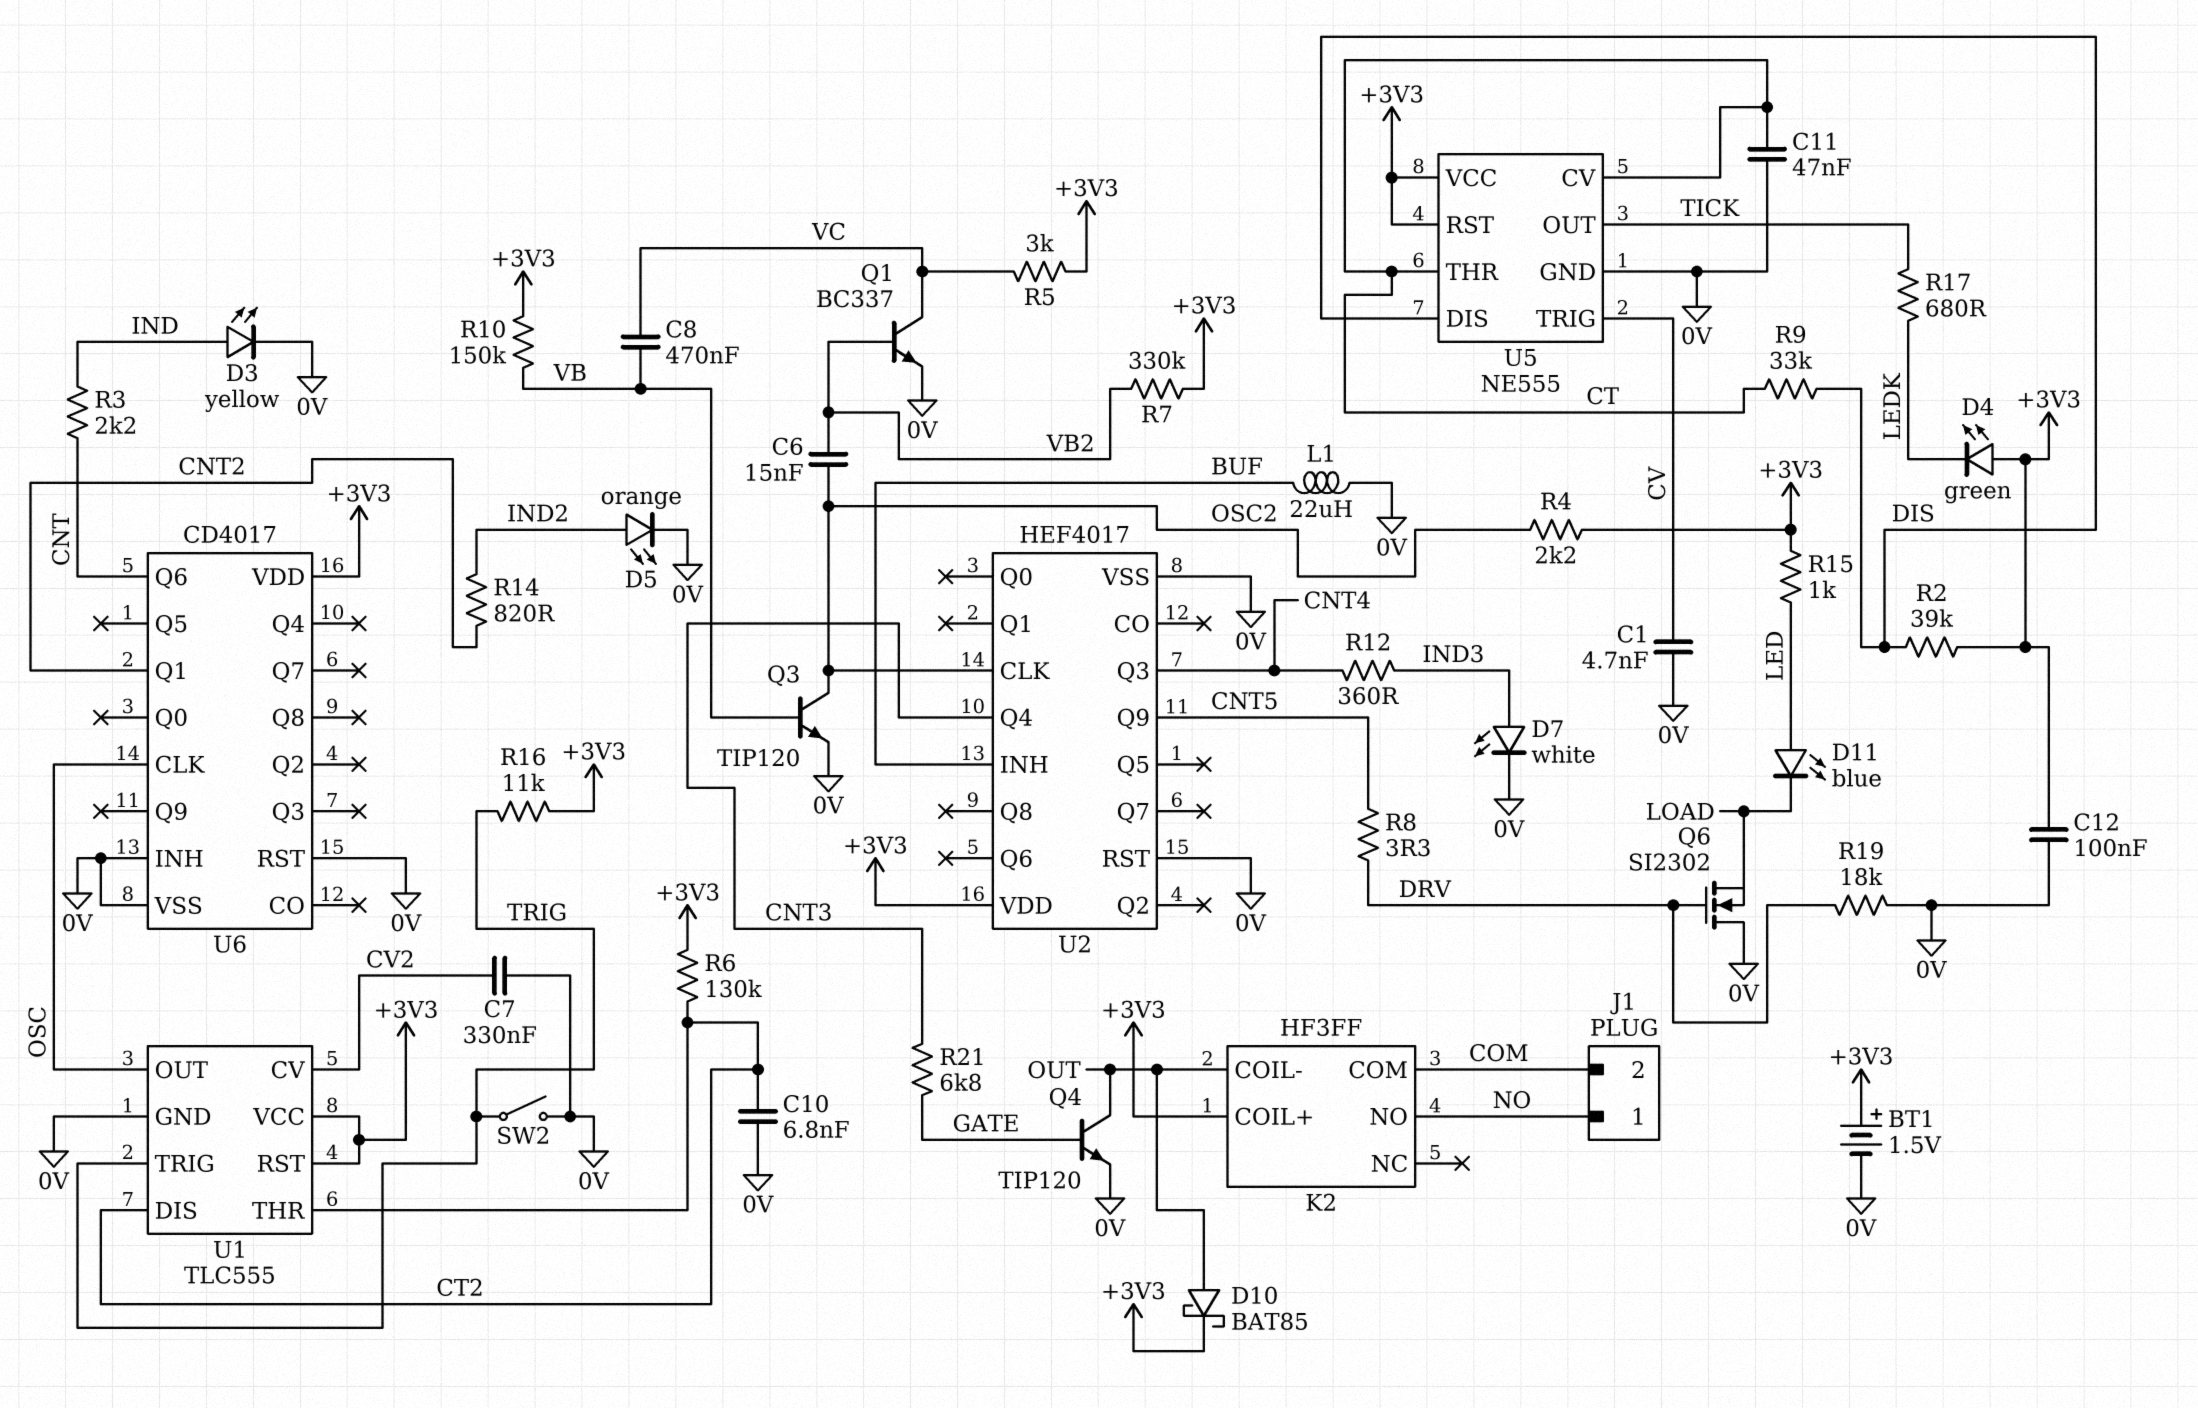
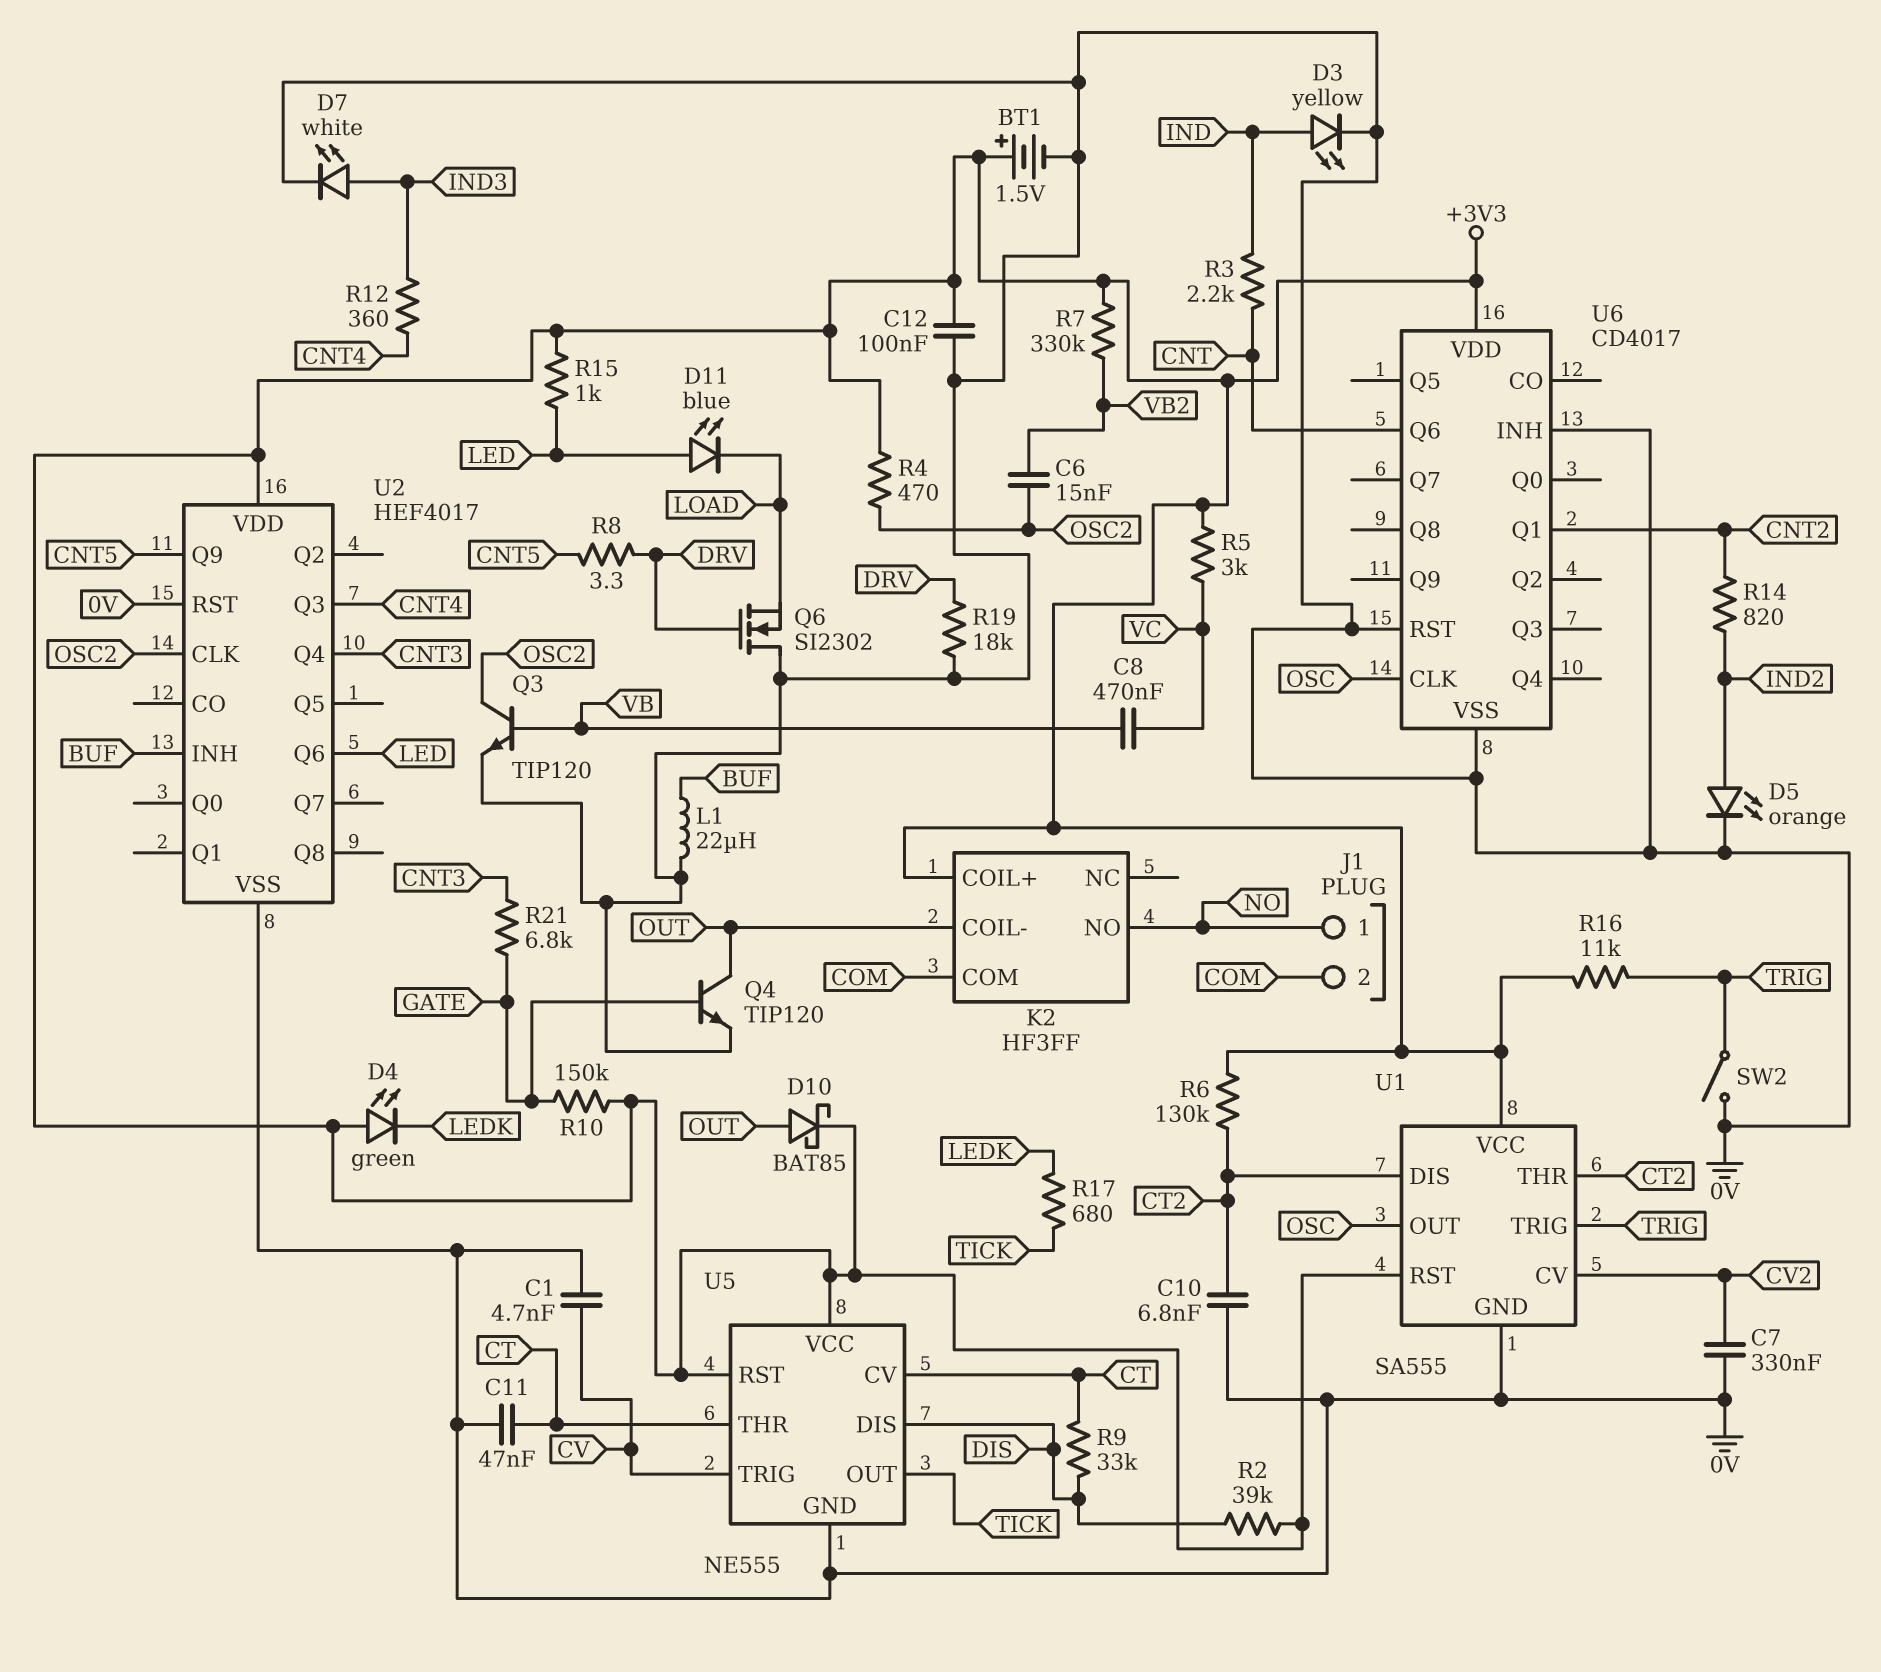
Q1: NPN BC337 (B VB2, C VC, E 0V) -> none
R4: 2.2k (+3V3, OSC2) -> 470 (+3V3, OSC2)
R10: 150k (+3V3, VB) -> 150k (+3V3, GATE)
U1: TLC555 -> SA555
U2 pin Q6: none -> LED

